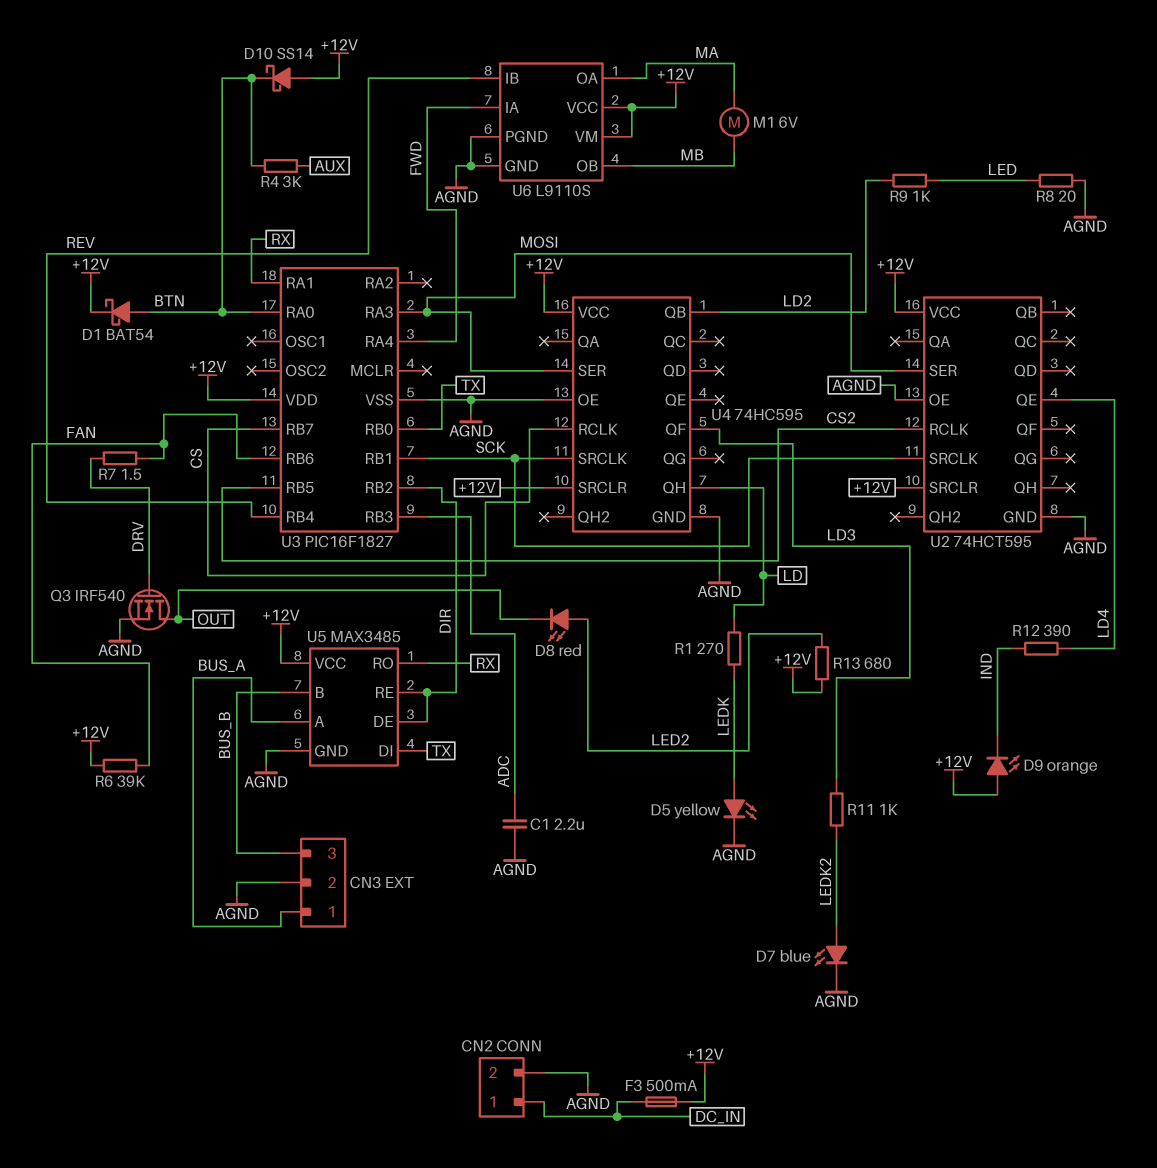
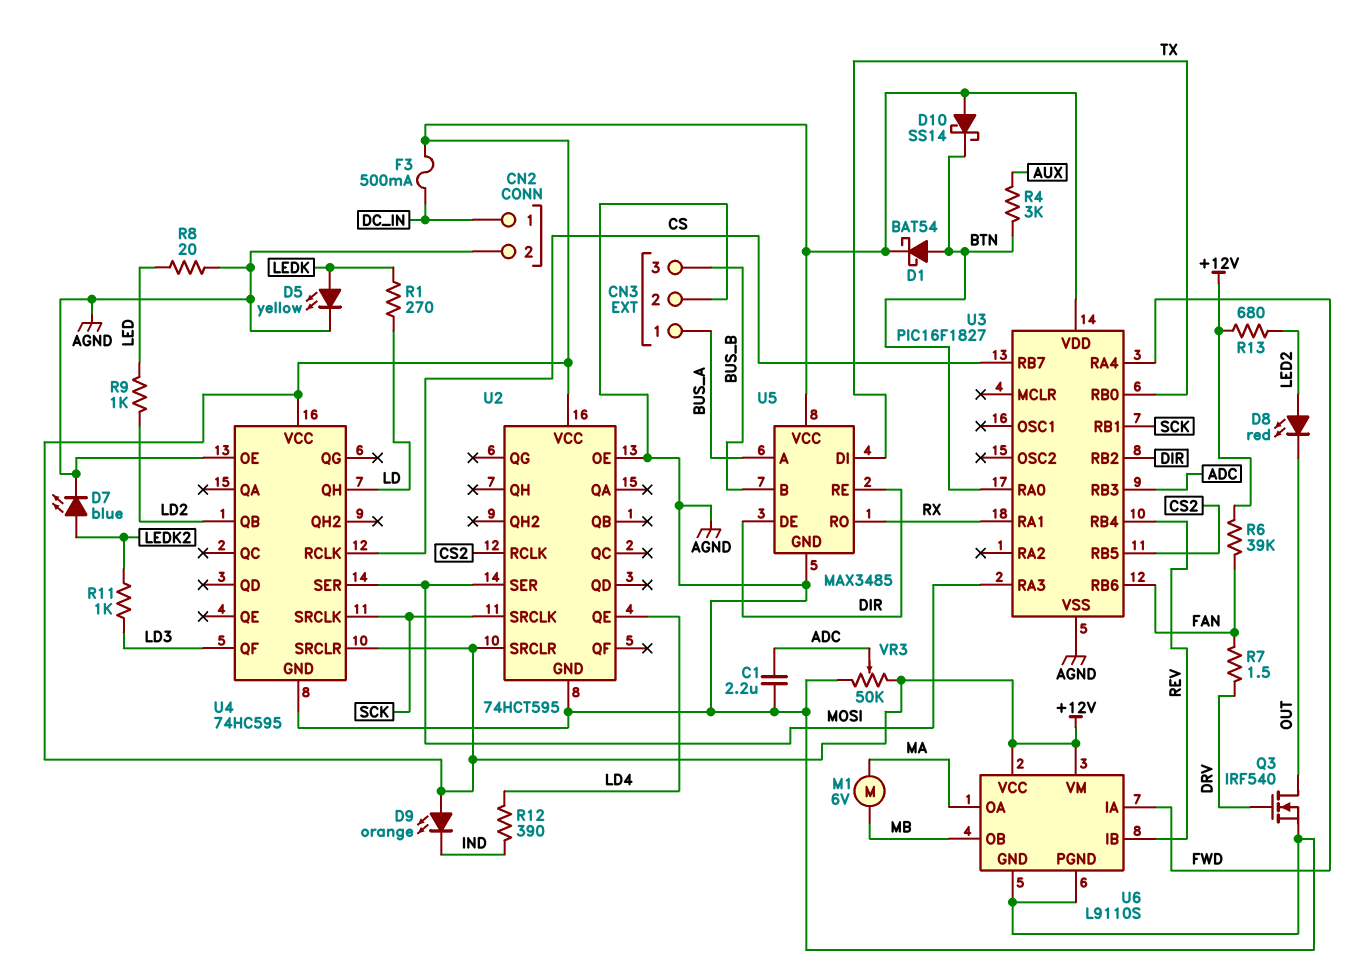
VR3: none -> 50k (+12V, AGND, wiper ADC)

